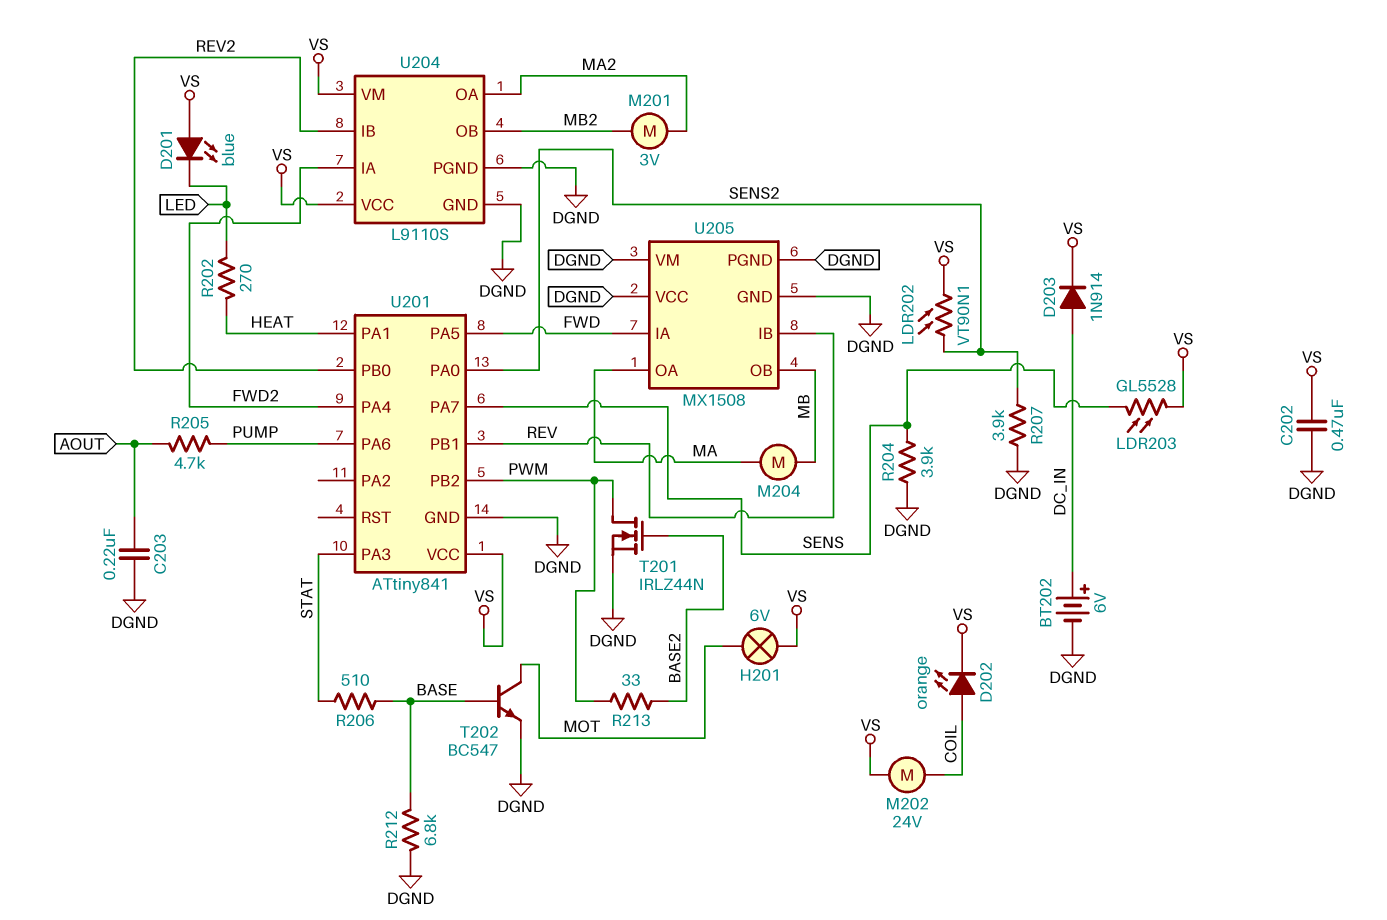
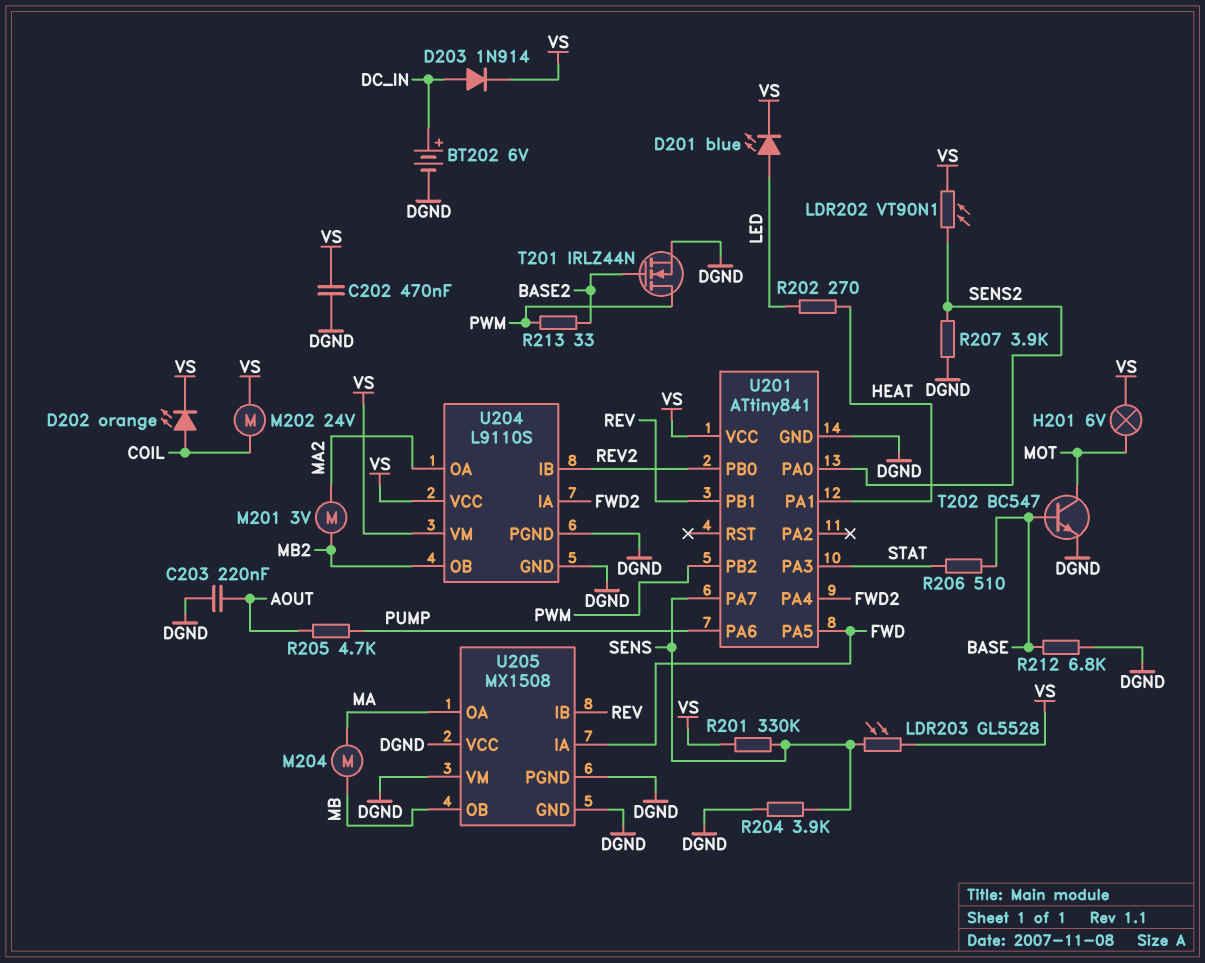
D201: LED blue (A VS, K LED) -> LED blue (A LED, K VS)
R201: none -> 330k (SENS, VS)

